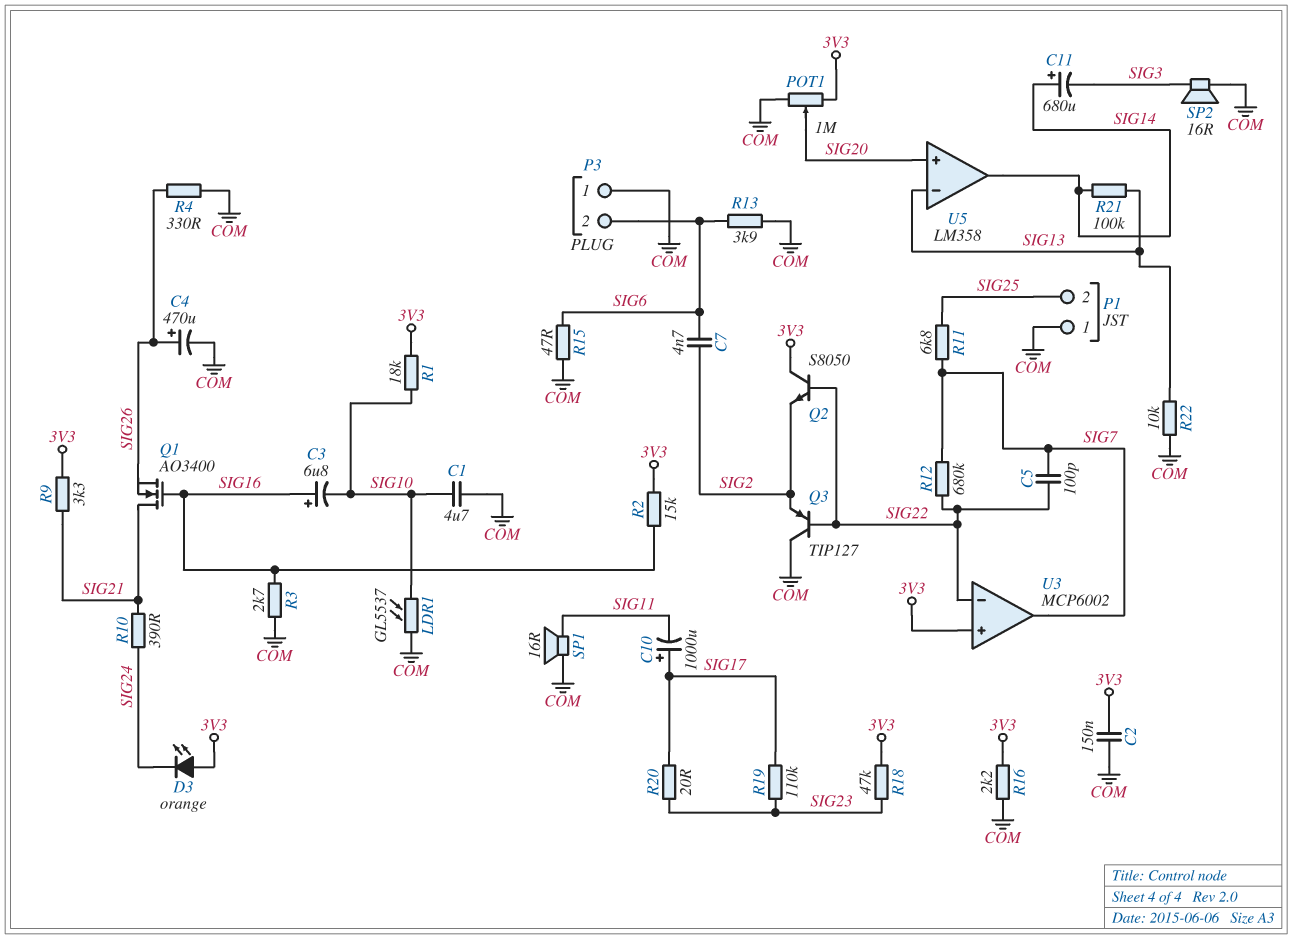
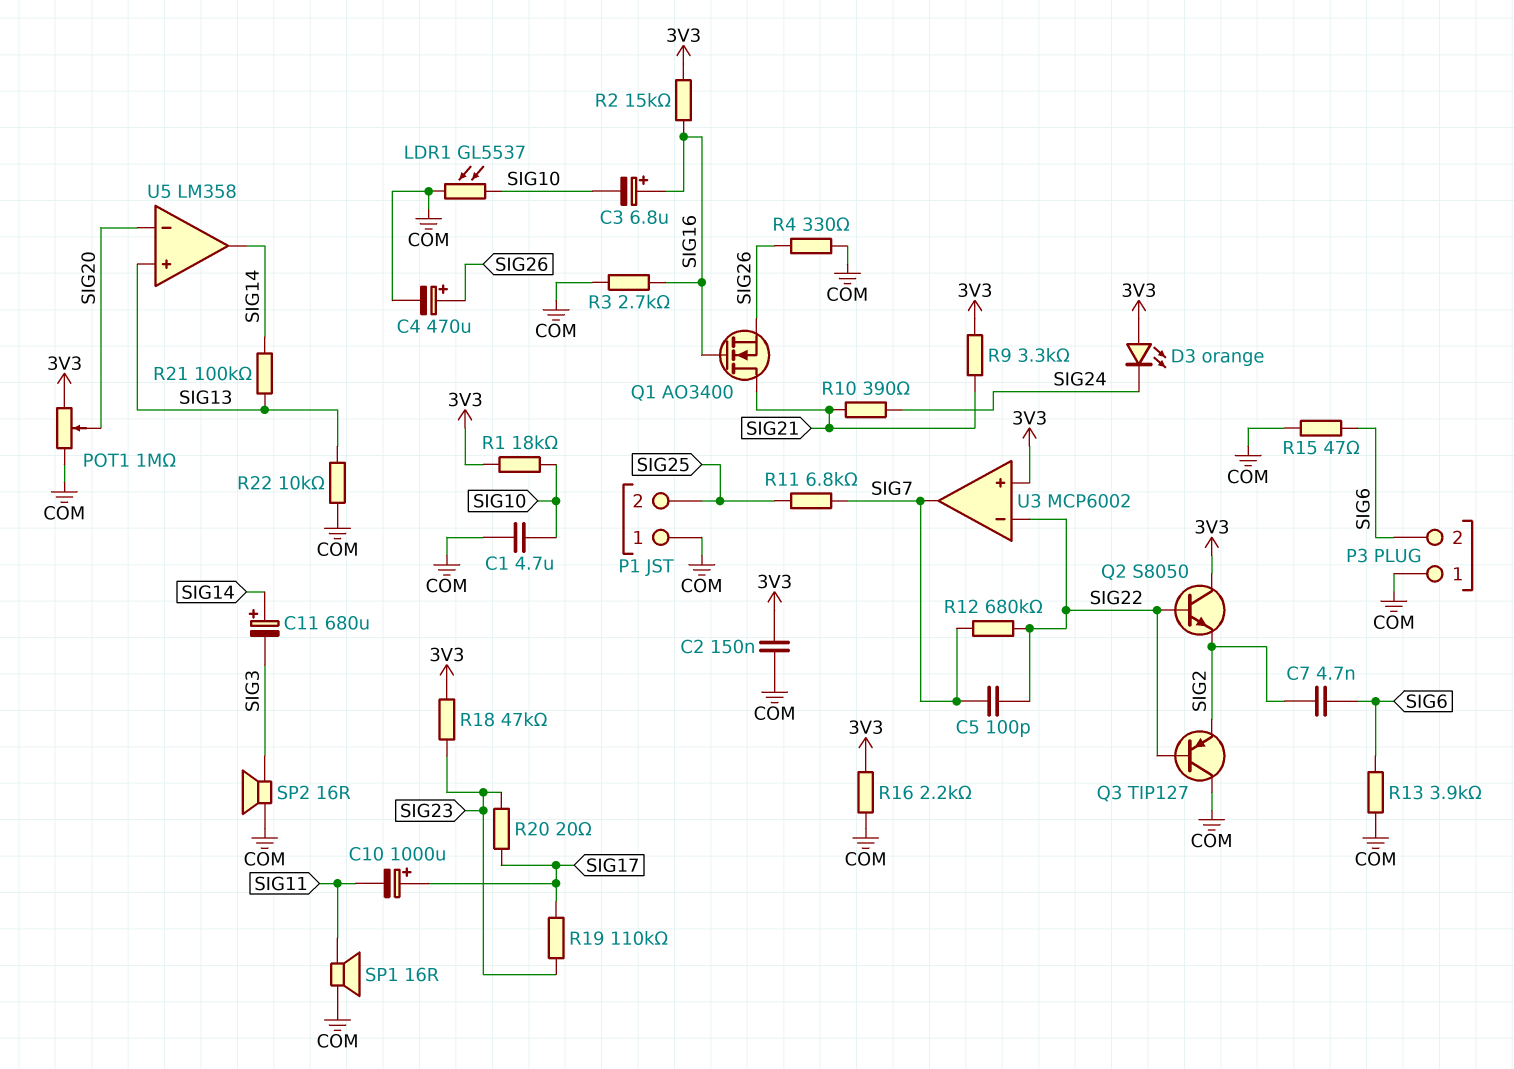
U5 pin in+: SIG20 -> SIG13
U5 pin in-: SIG13 -> SIG20

